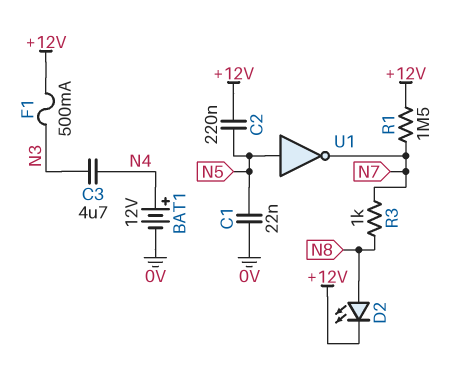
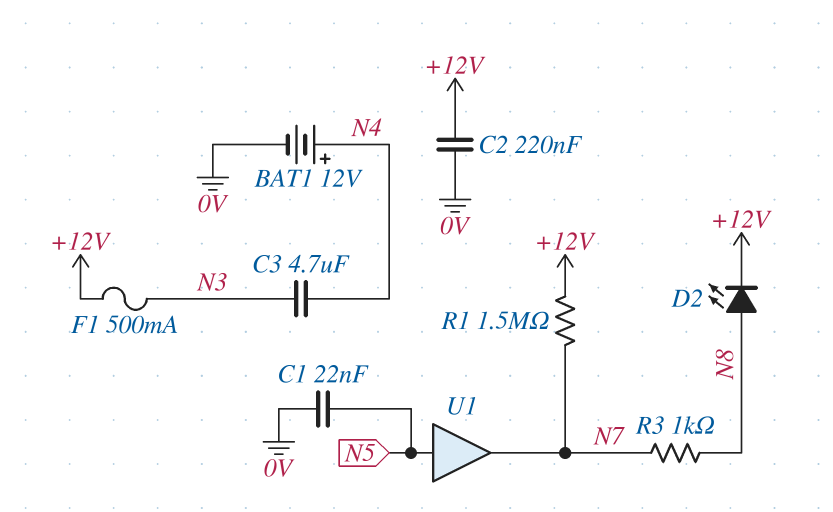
C2: 220nF (+12V, N5) -> 220nF (+12V, 0V)
U1: NOT (in N5, out N7) -> buffer (in N5, out N7)

